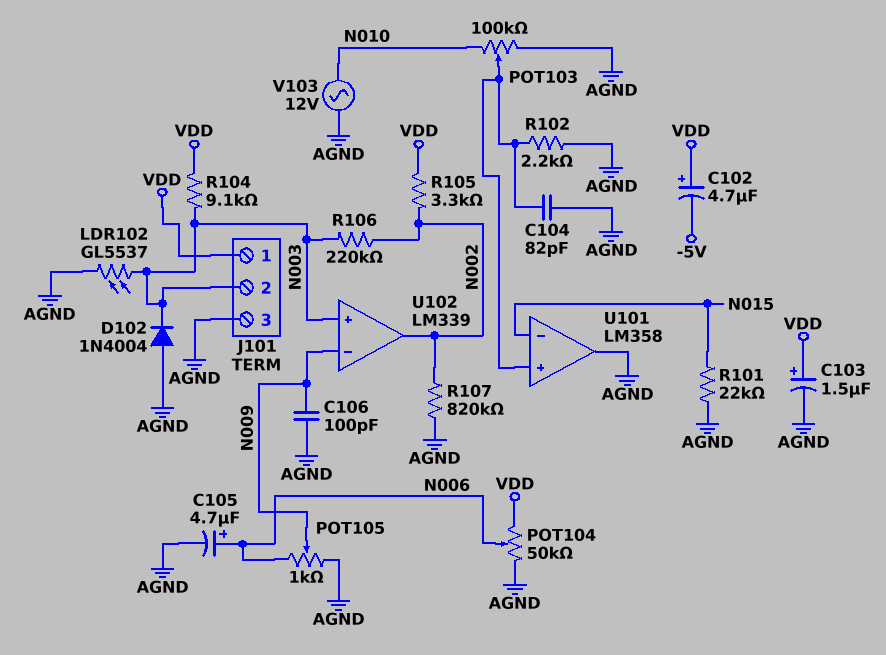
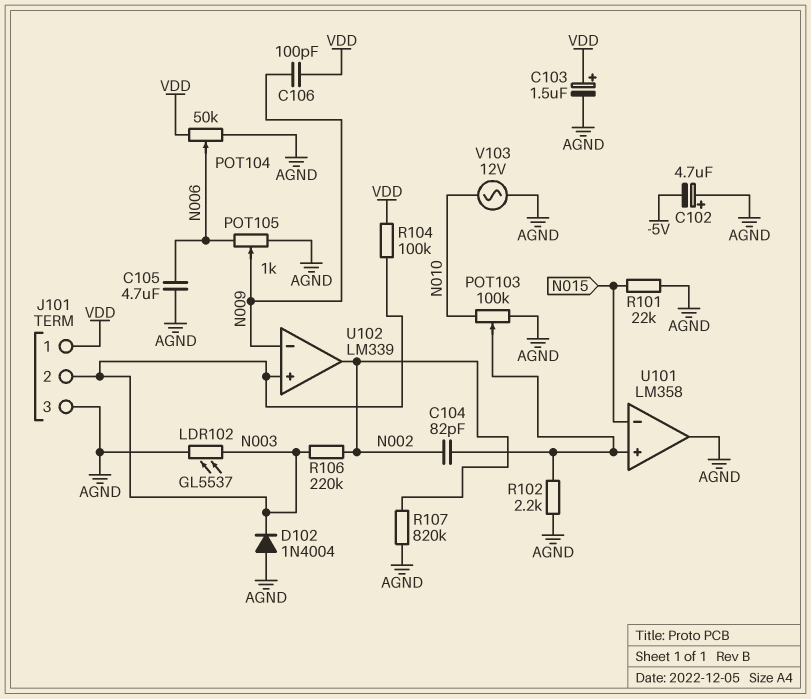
C102: 4.7uF (plus VDD, minus -5V) -> 4.7uF (plus AGND, minus -5V)
C104: 82pF (AGND, U101/in+) -> 82pF (N002, U101/in+)
C105: 4.7uF (plus N006, minus AGND) -> 4.7uF (AGND, N006)
C106: 100pF (AGND, N009) -> 100pF (N009, VDD)
R104: 9.1k (N003, VDD) -> 100k (N003, VDD)
R105: 3.3k (N002, VDD) -> none

